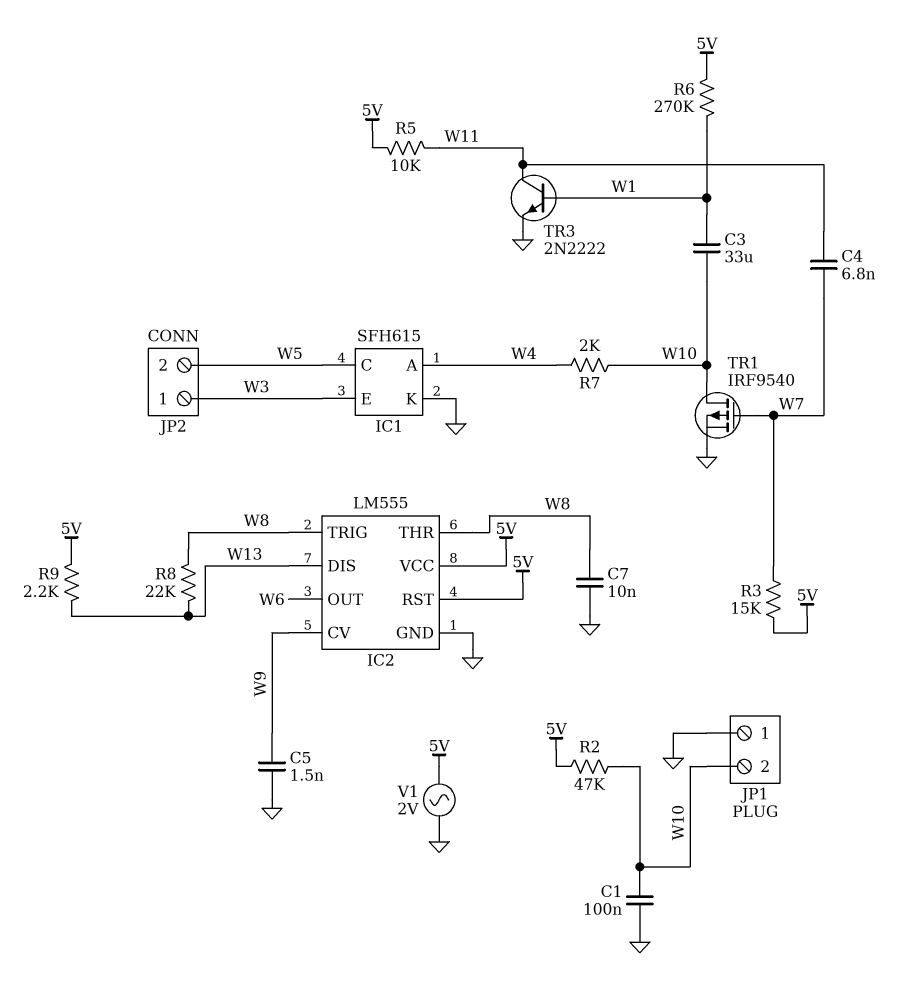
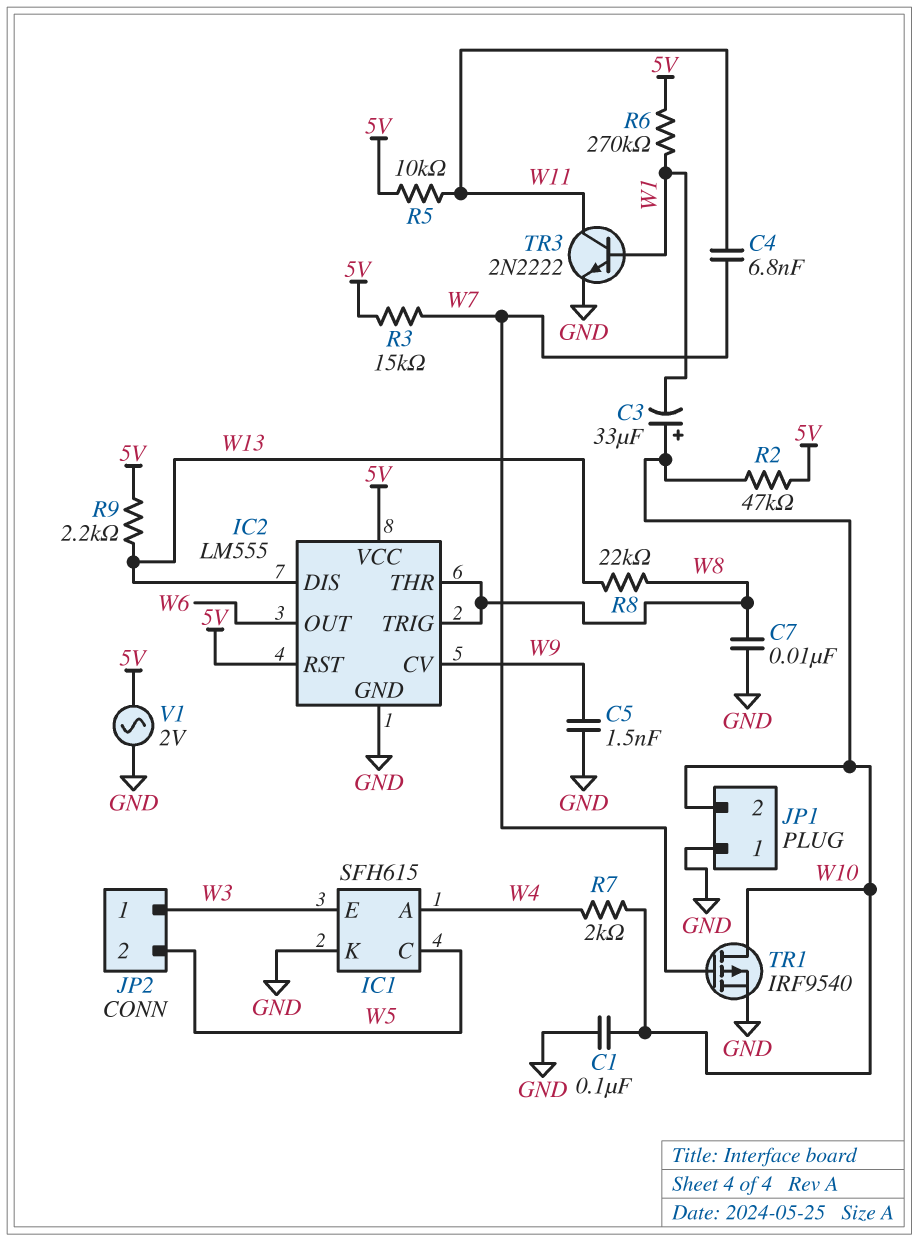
C3: 33uF (W1, W10) -> 33uF (plus W10, minus W1)

